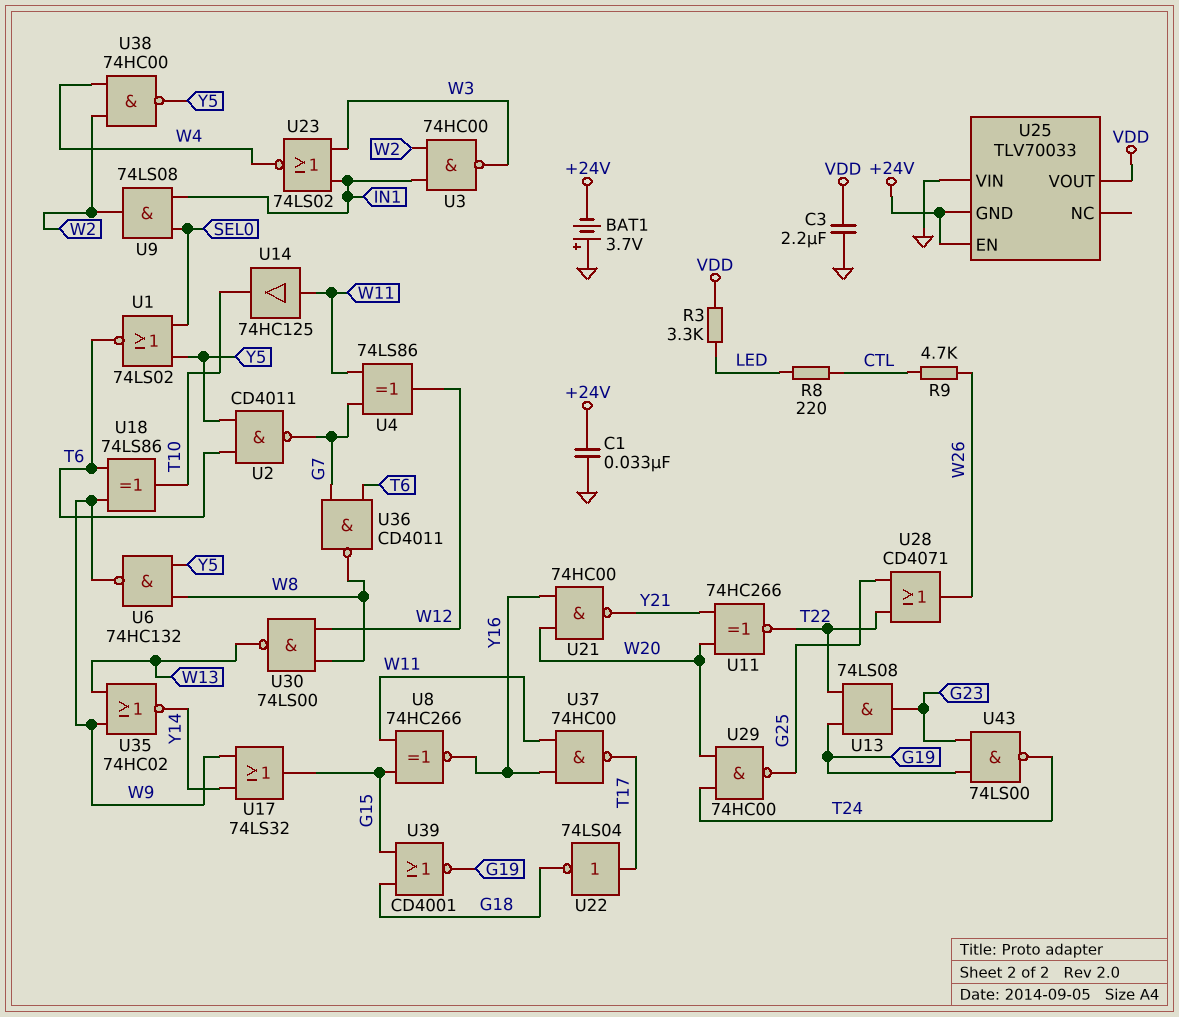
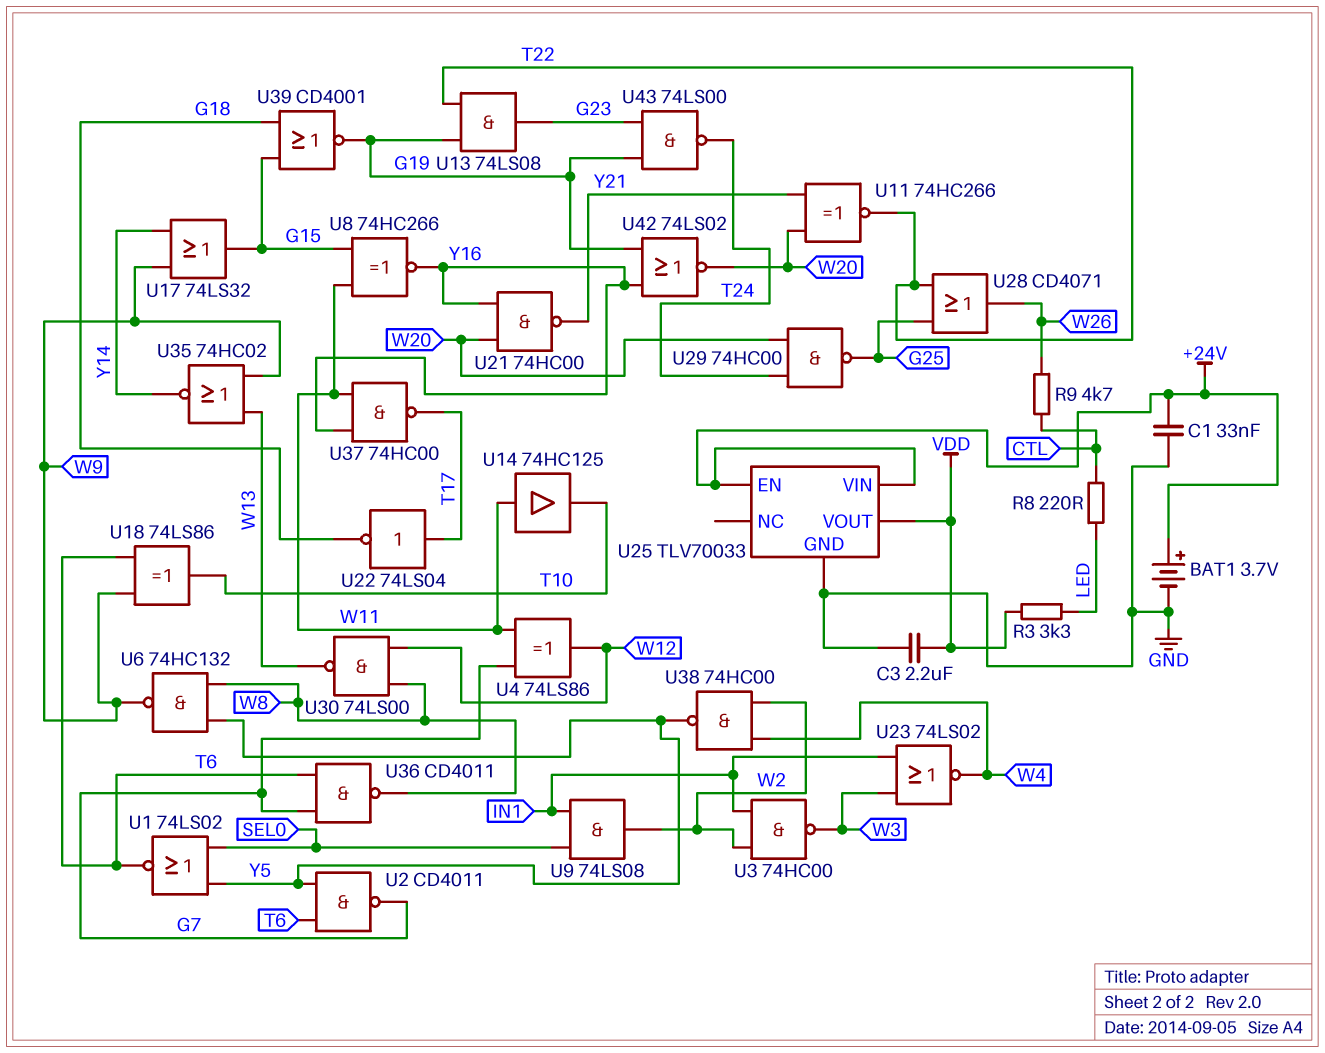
BAT1: 3.7V (plus GND, minus +24V) -> 3.7V (plus +24V, minus GND)
U25 pin GND: +24V -> GND
U25 pin VIN: GND -> +24V
U42: none -> NOR 74LS02 (in G19, in Y16, out W20)

